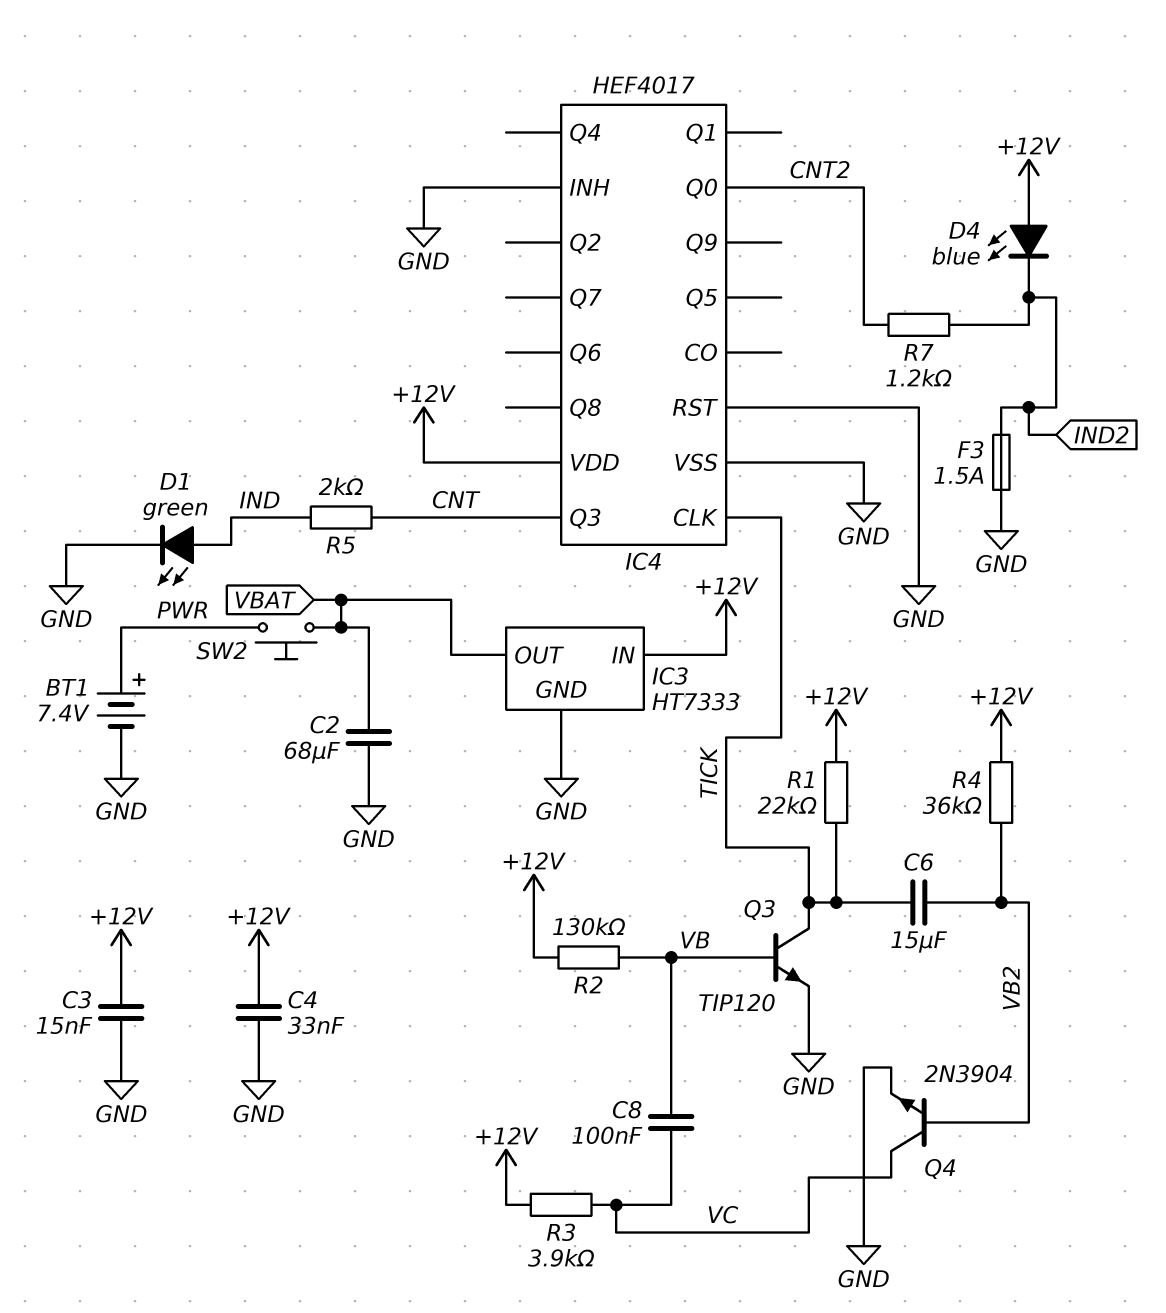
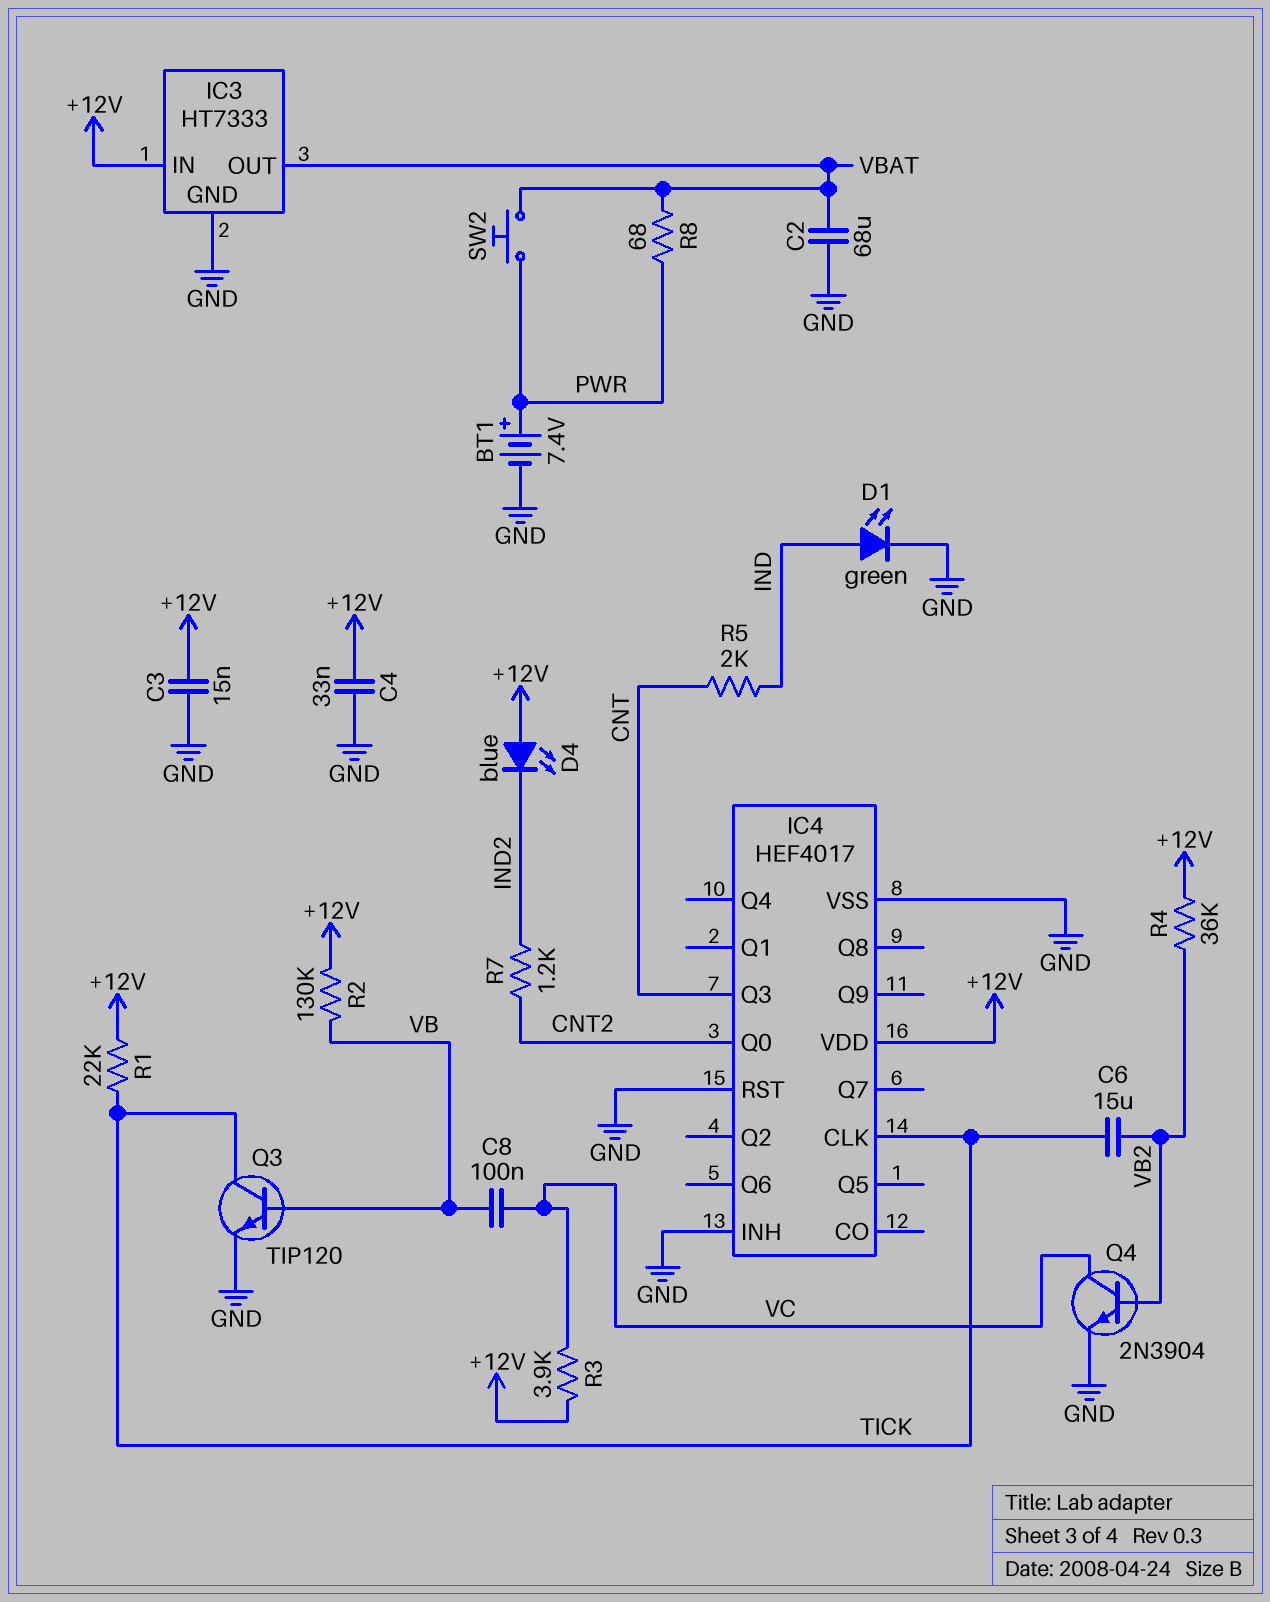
F3: 1.5A (GND, IND2) -> none
R8: none -> 68 (PWR, VBAT)

